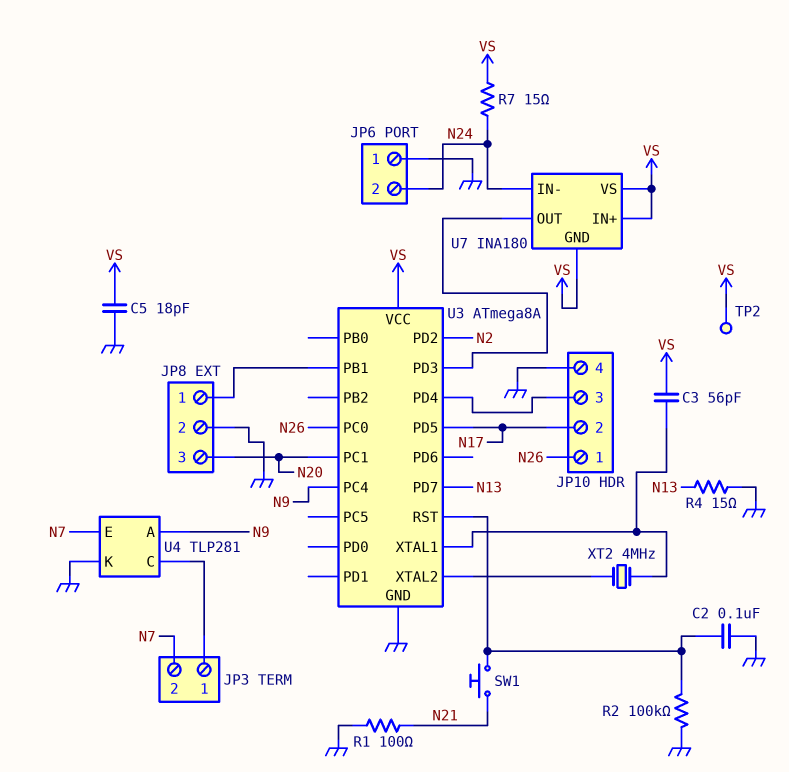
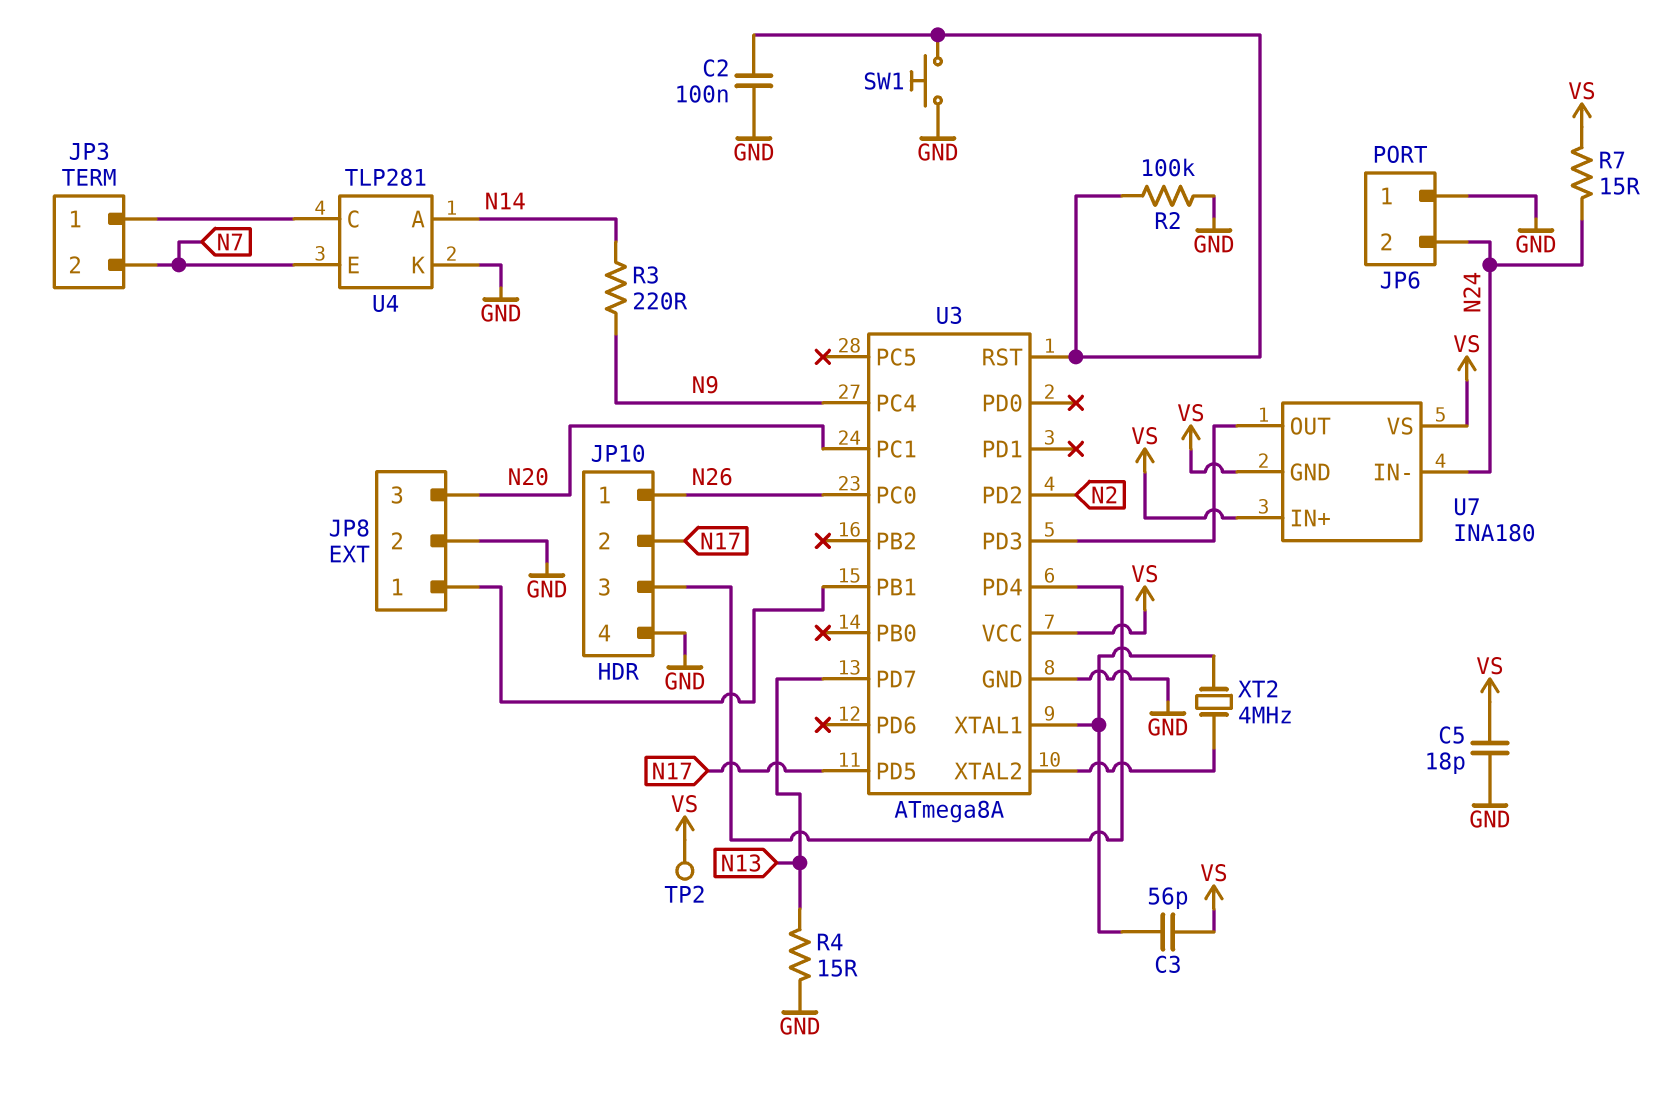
R1: 100 (GND, N21) -> none
R3: none -> 220 (N9, N14)
SW1: button (N21, U3/RST) -> button (GND, U3/RST)
U4 pin A: N9 -> N14

